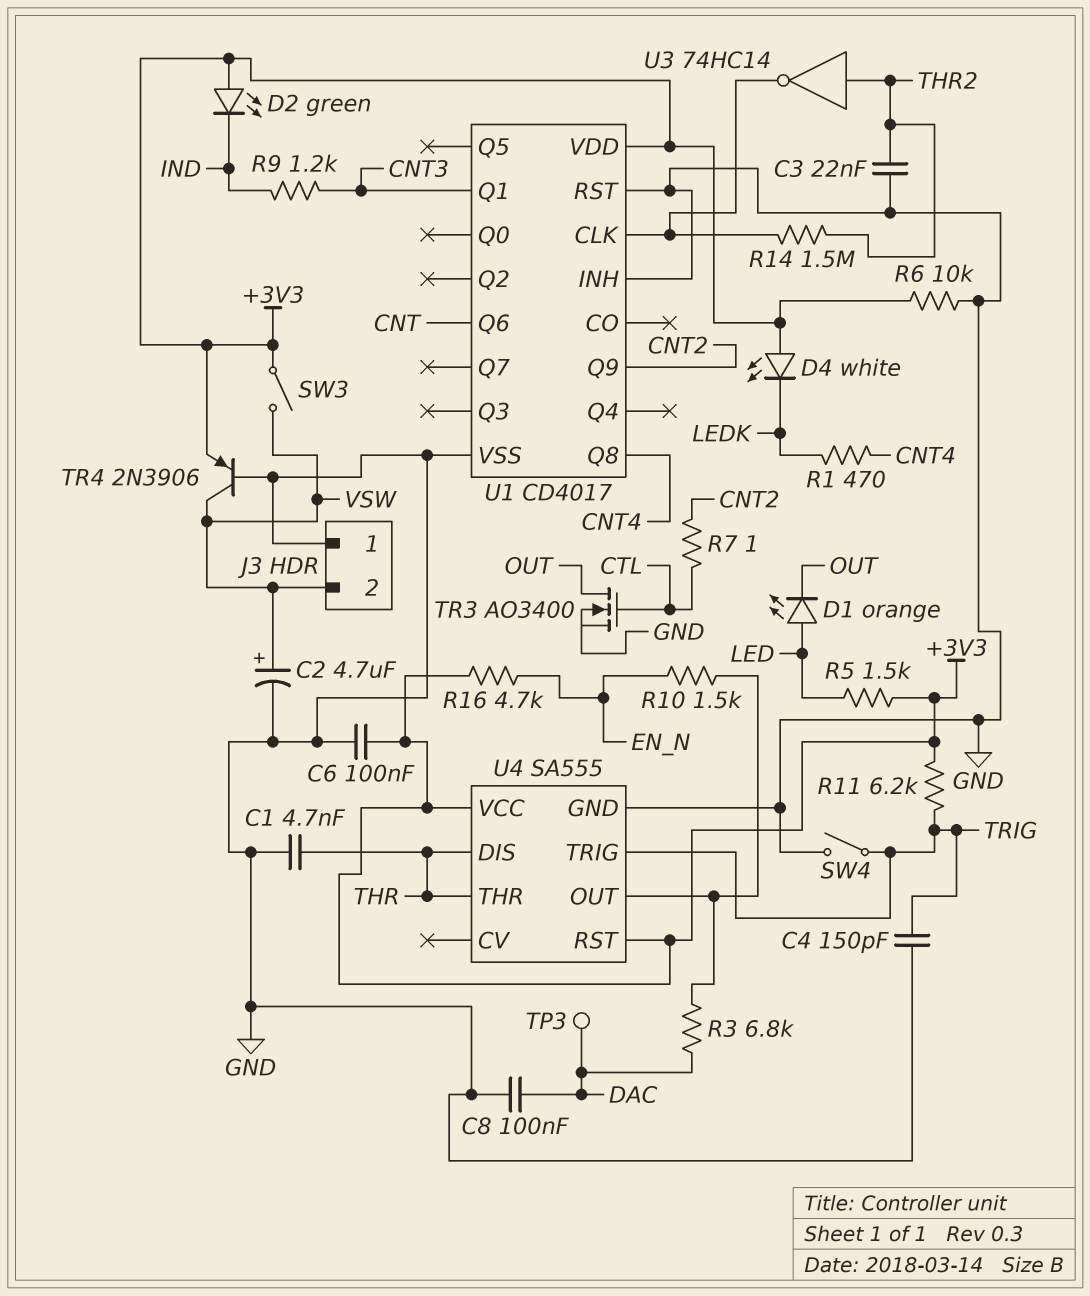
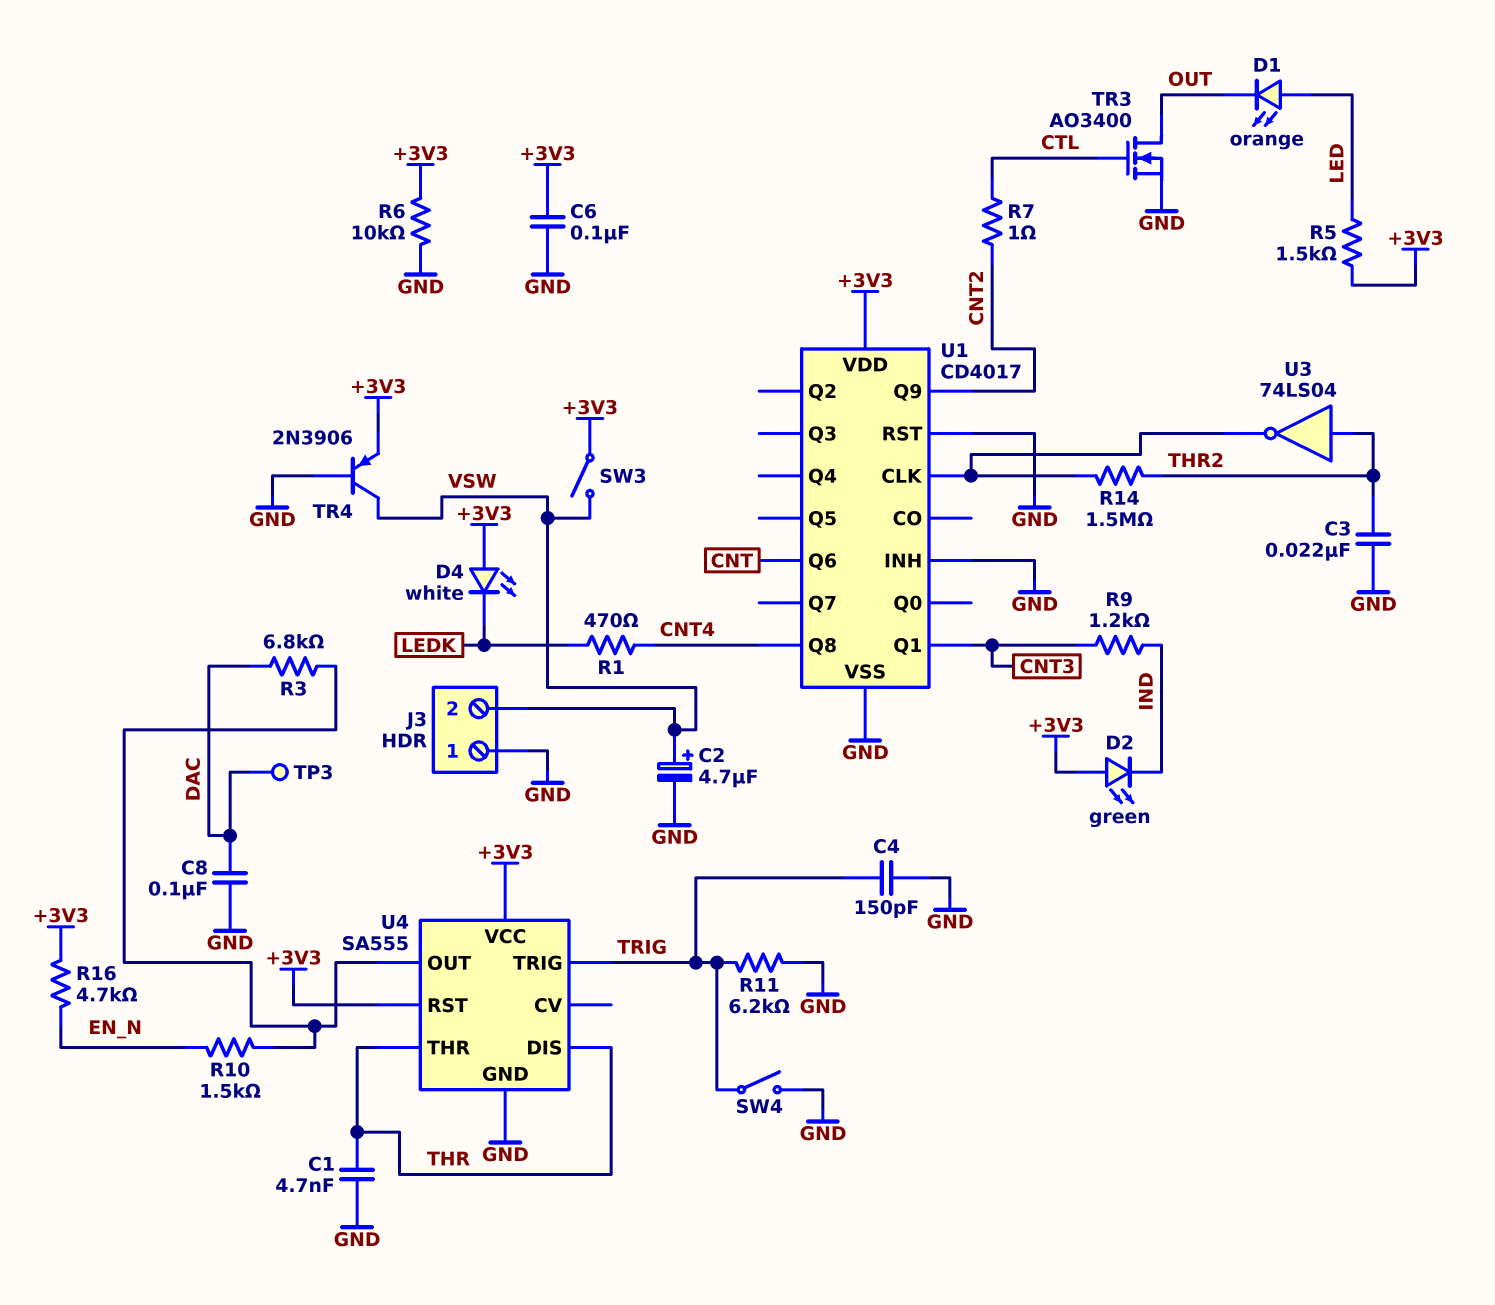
R11: 6.2k (+3V3, TRIG) -> 6.2k (GND, TRIG)
U3: NOT 74HC14 (in THR2, out U1/CLK) -> NOT 74LS04 (in THR2, out U1/CLK)

